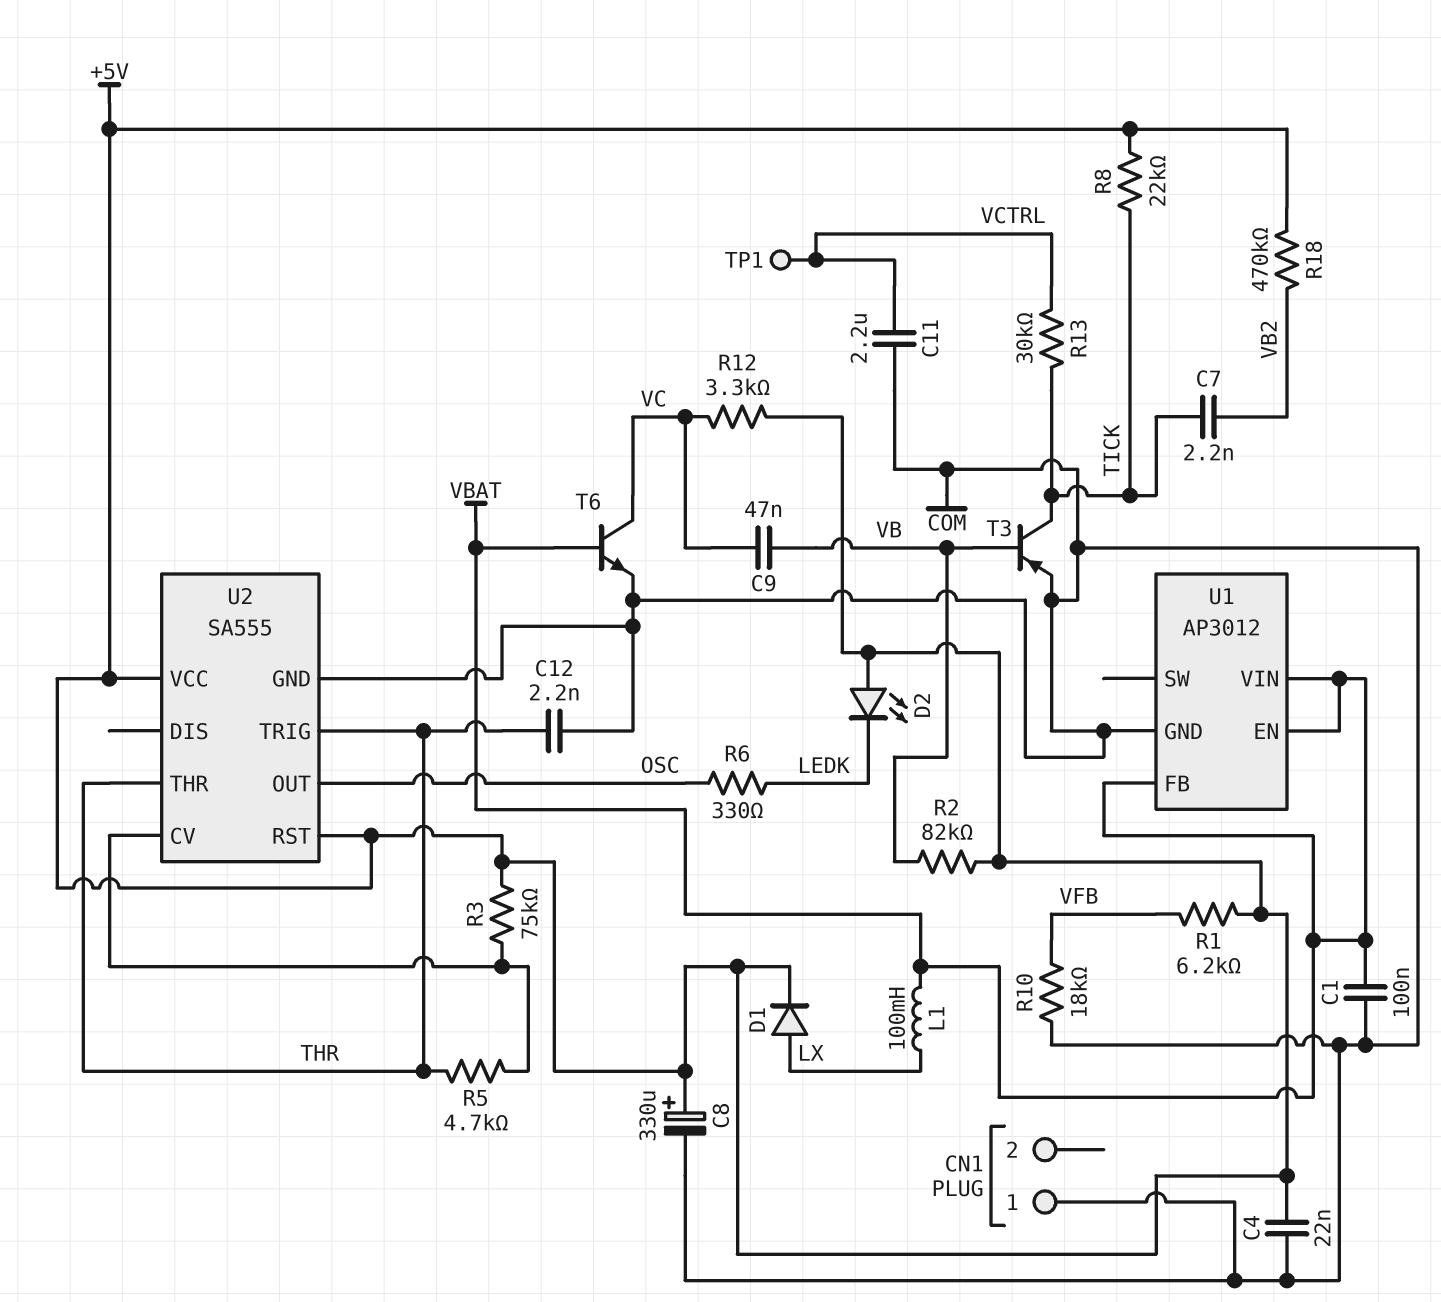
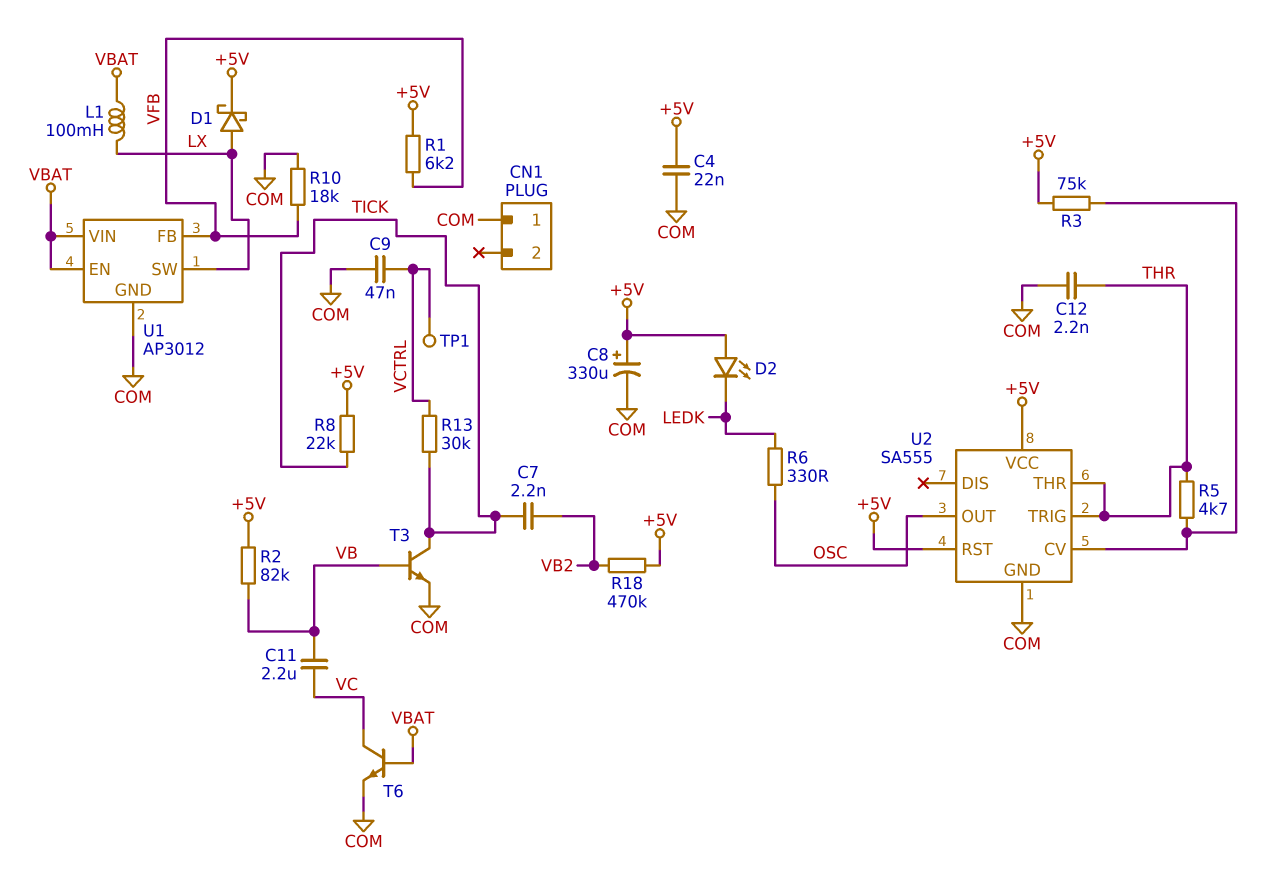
C1: 100nF (COM, VBAT) -> none
C9: 47nF (VB, VC) -> 47nF (COM, VCTRL)
C11: 2.2uF (COM, VCTRL) -> 2.2uF (VB, VC)
D1: diode (A LX, K +5V) -> schottky (A LX, K +5V)
R12: 3.3k (+5V, VC) -> none
T3: PNP (B VB, C TICK, E COM) -> NPN (B VB, C TICK, E COM)
U1 pin FB: VBAT -> VFB
U1 pin SW: none -> LX

